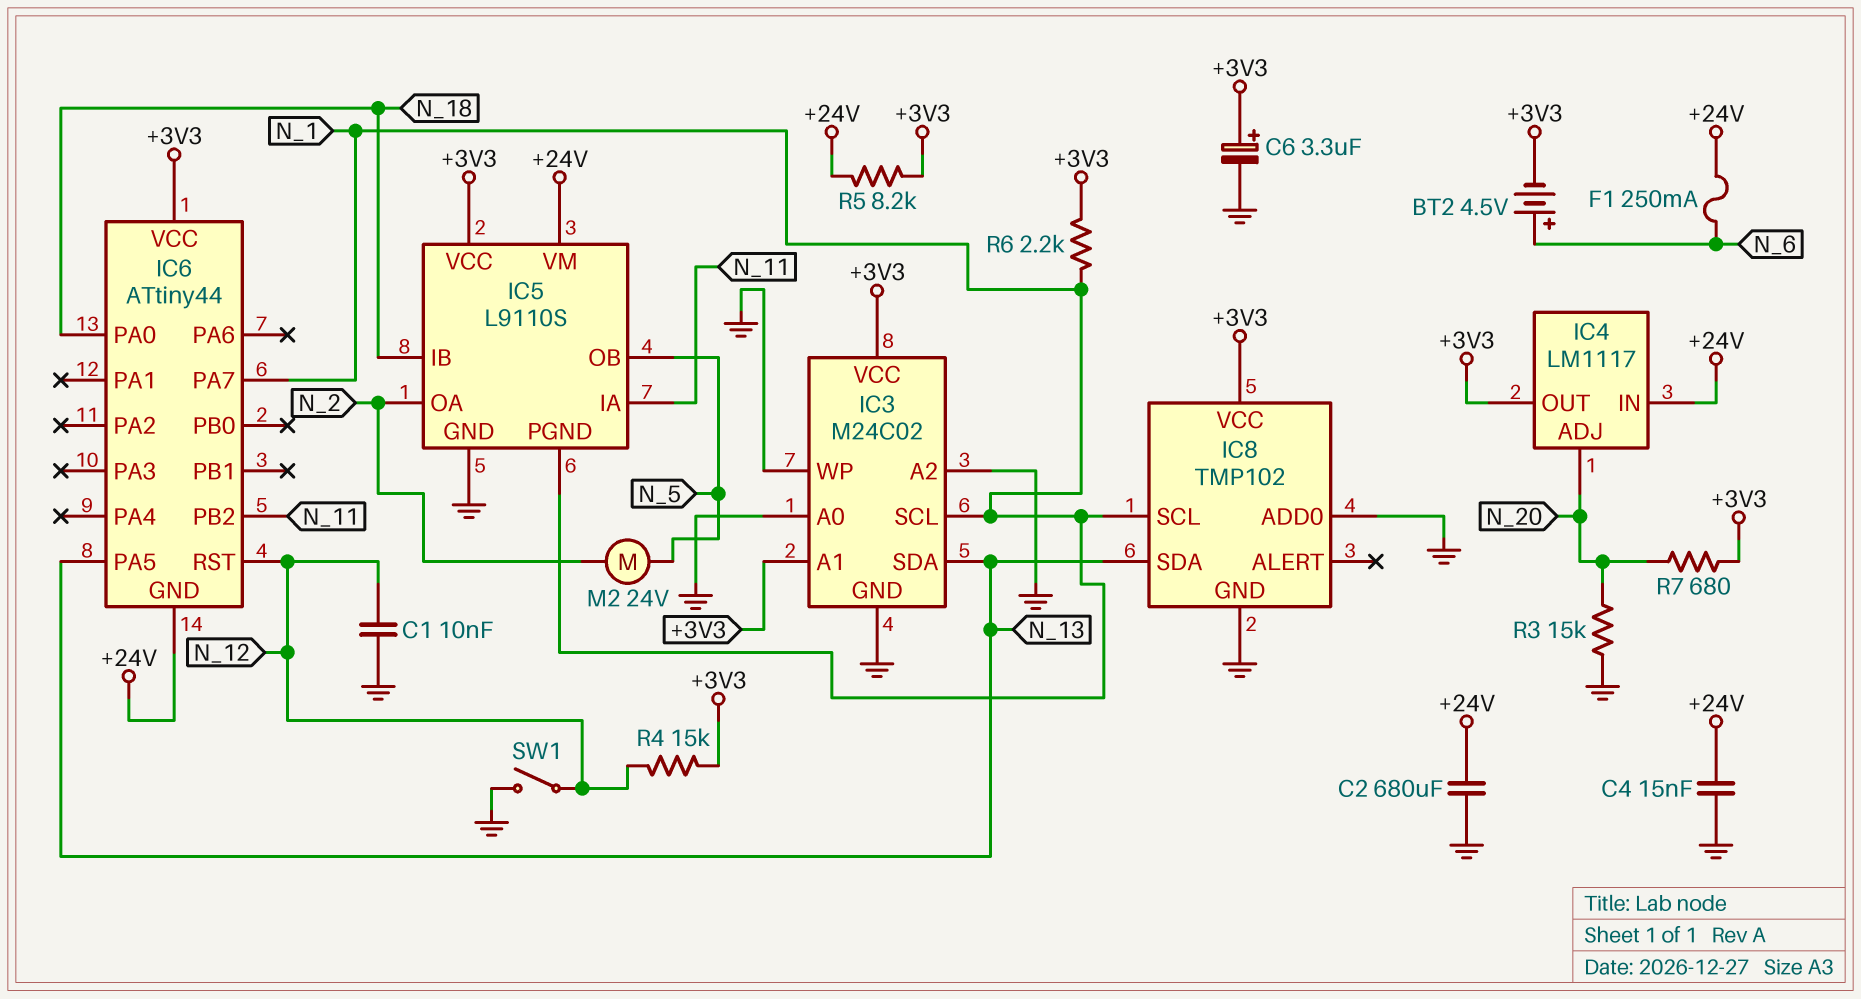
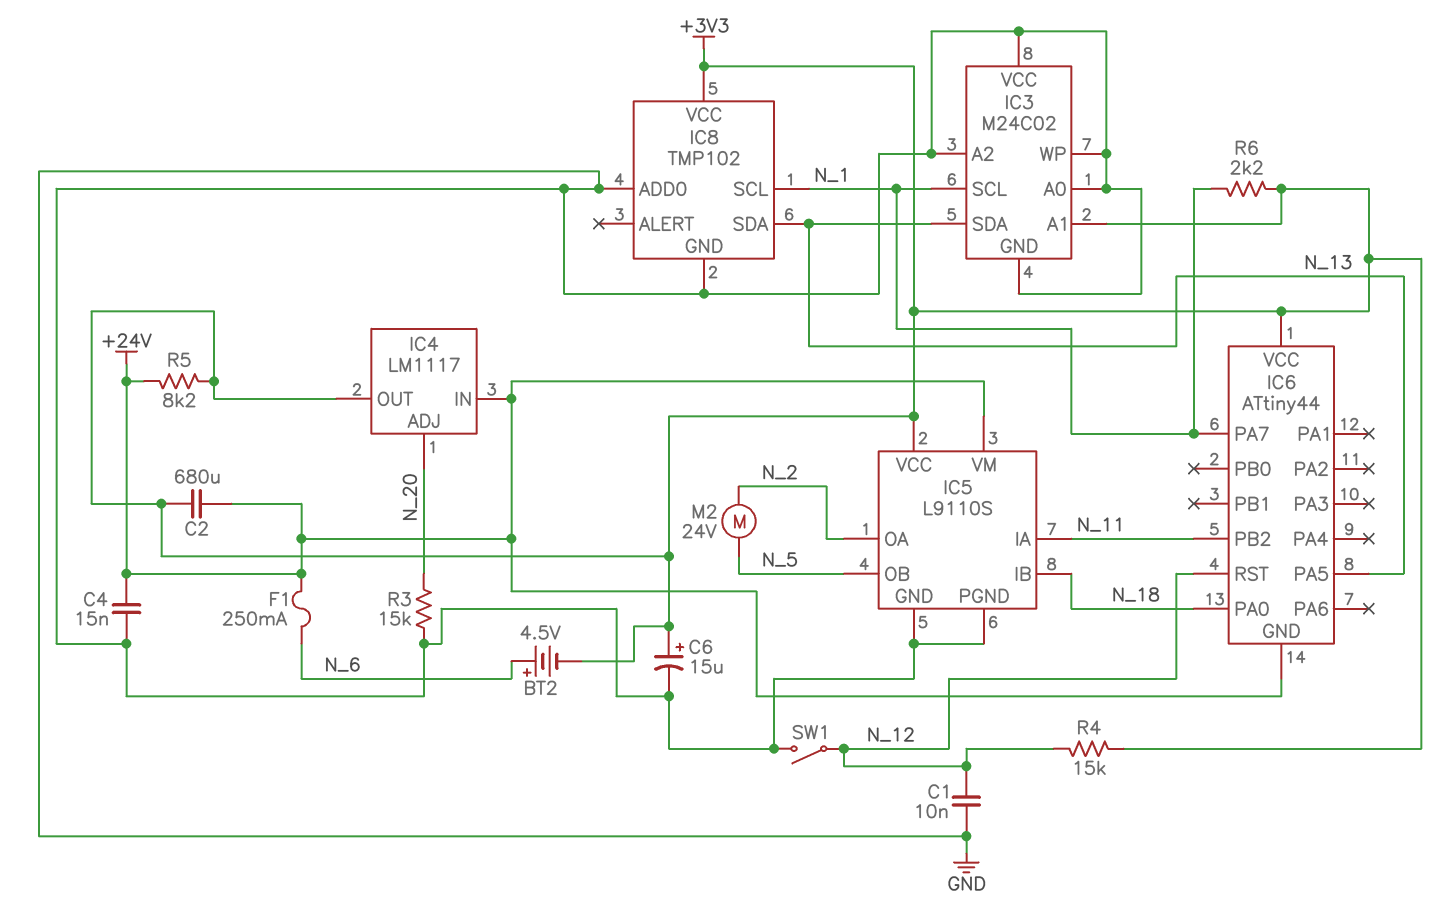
C2: 680uF (+24V, GND) -> 680uF (+3V3, +24V)
C6: 3.3uF (plus +3V3, minus GND) -> 15uF (plus +3V3, minus GND)
IC3 pin VCC: +3V3 -> GND
IC5 pin PGND: N_1 -> GND
R7: 680 (+3V3, N_20) -> none

